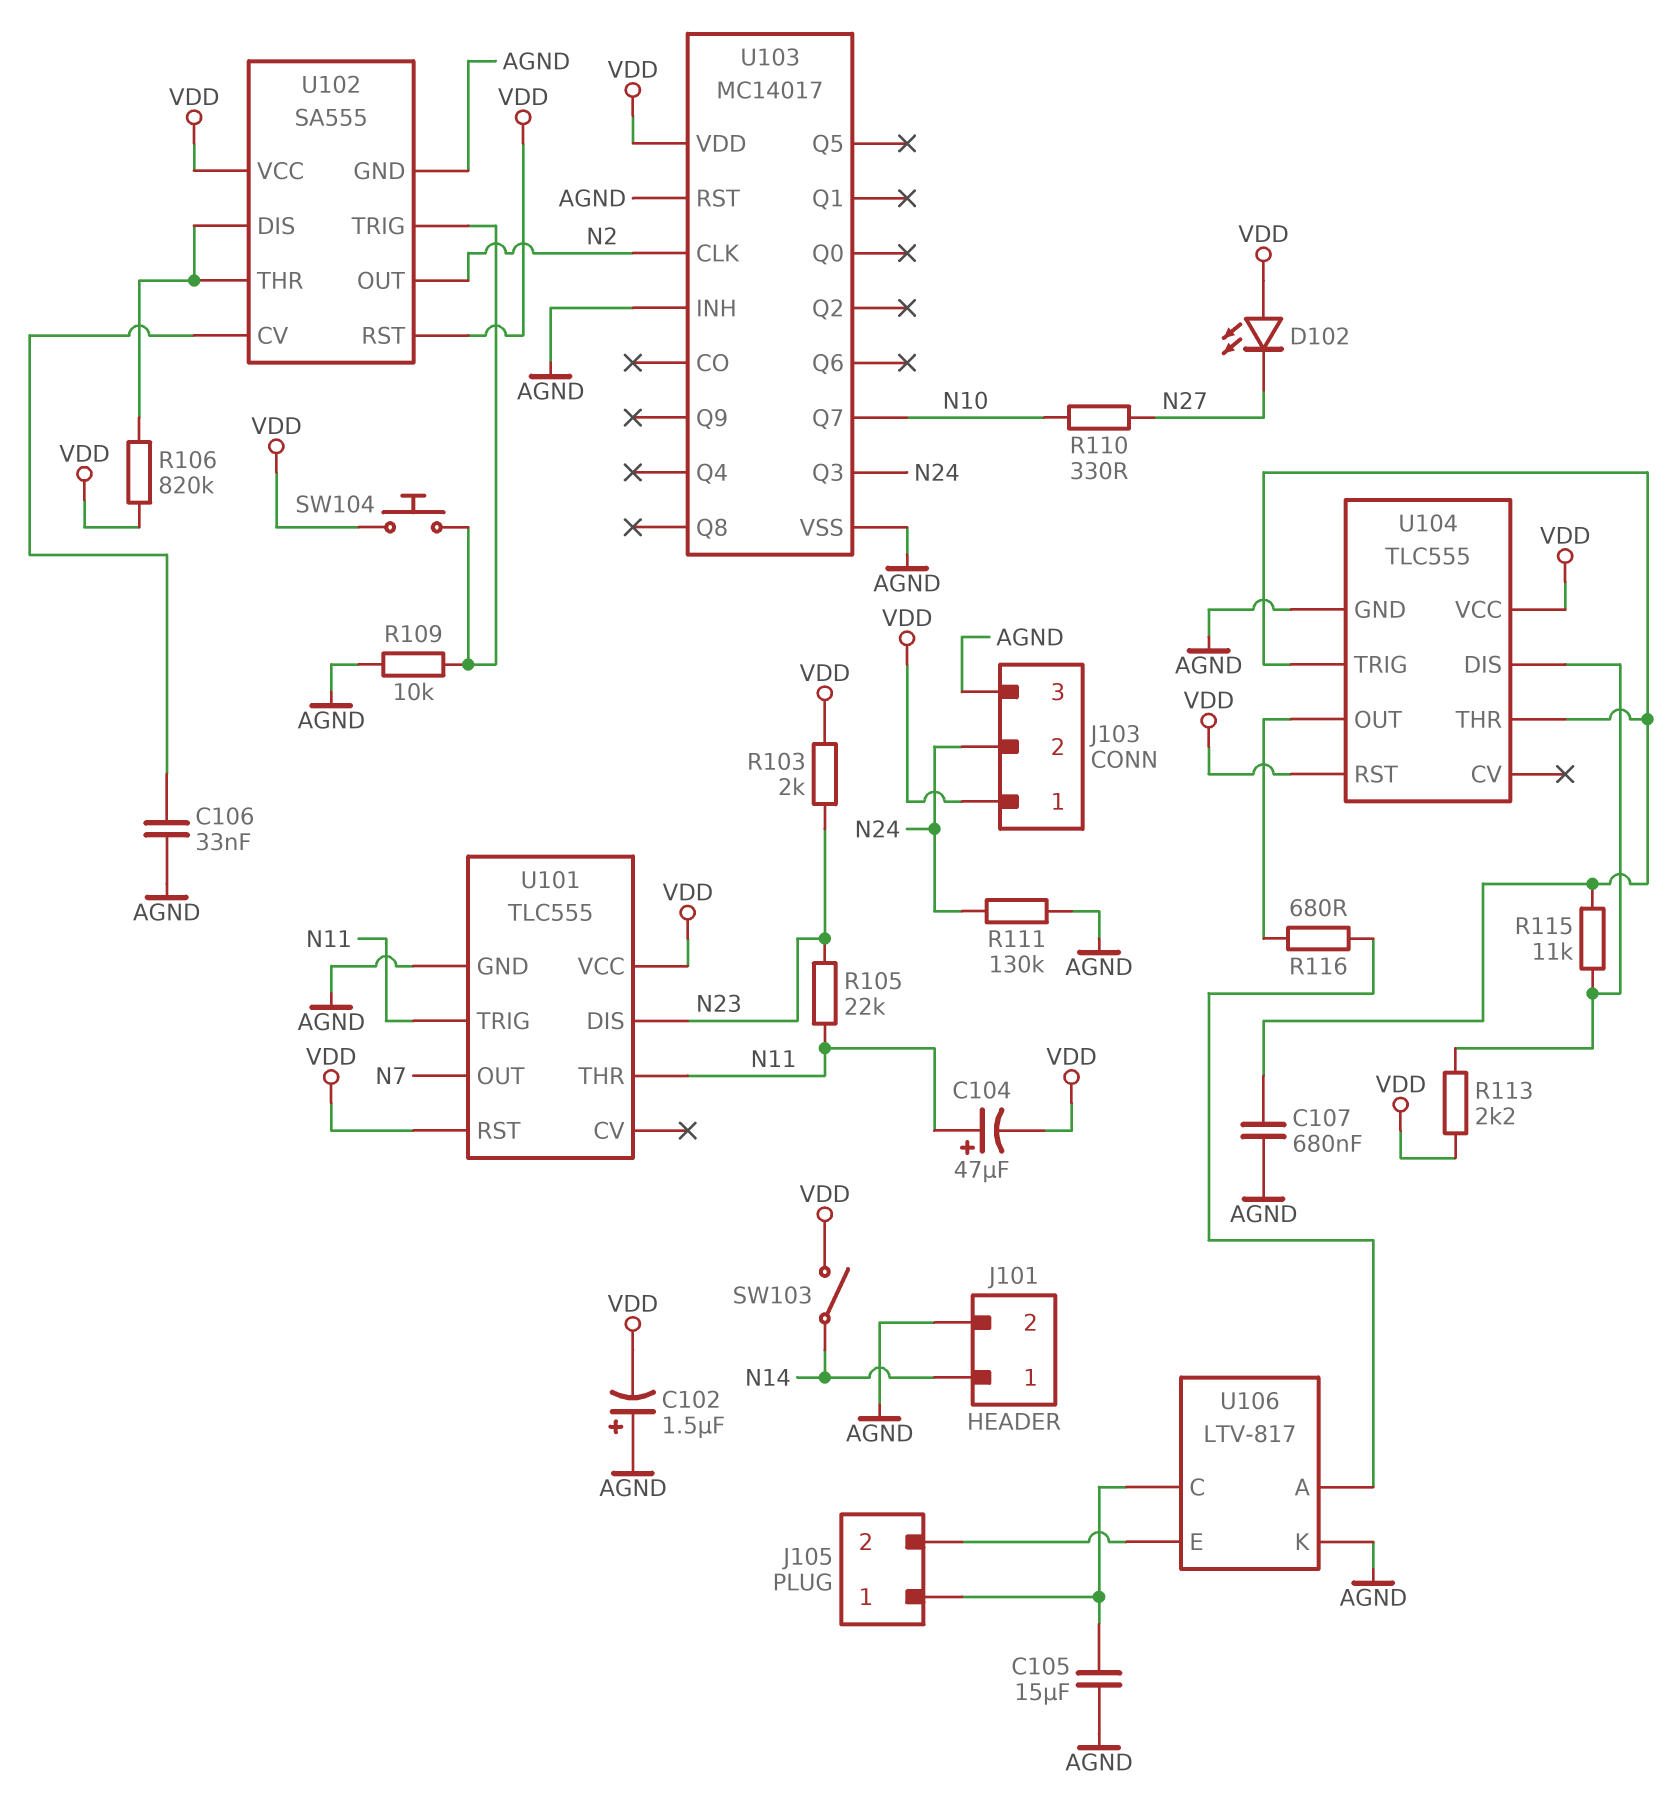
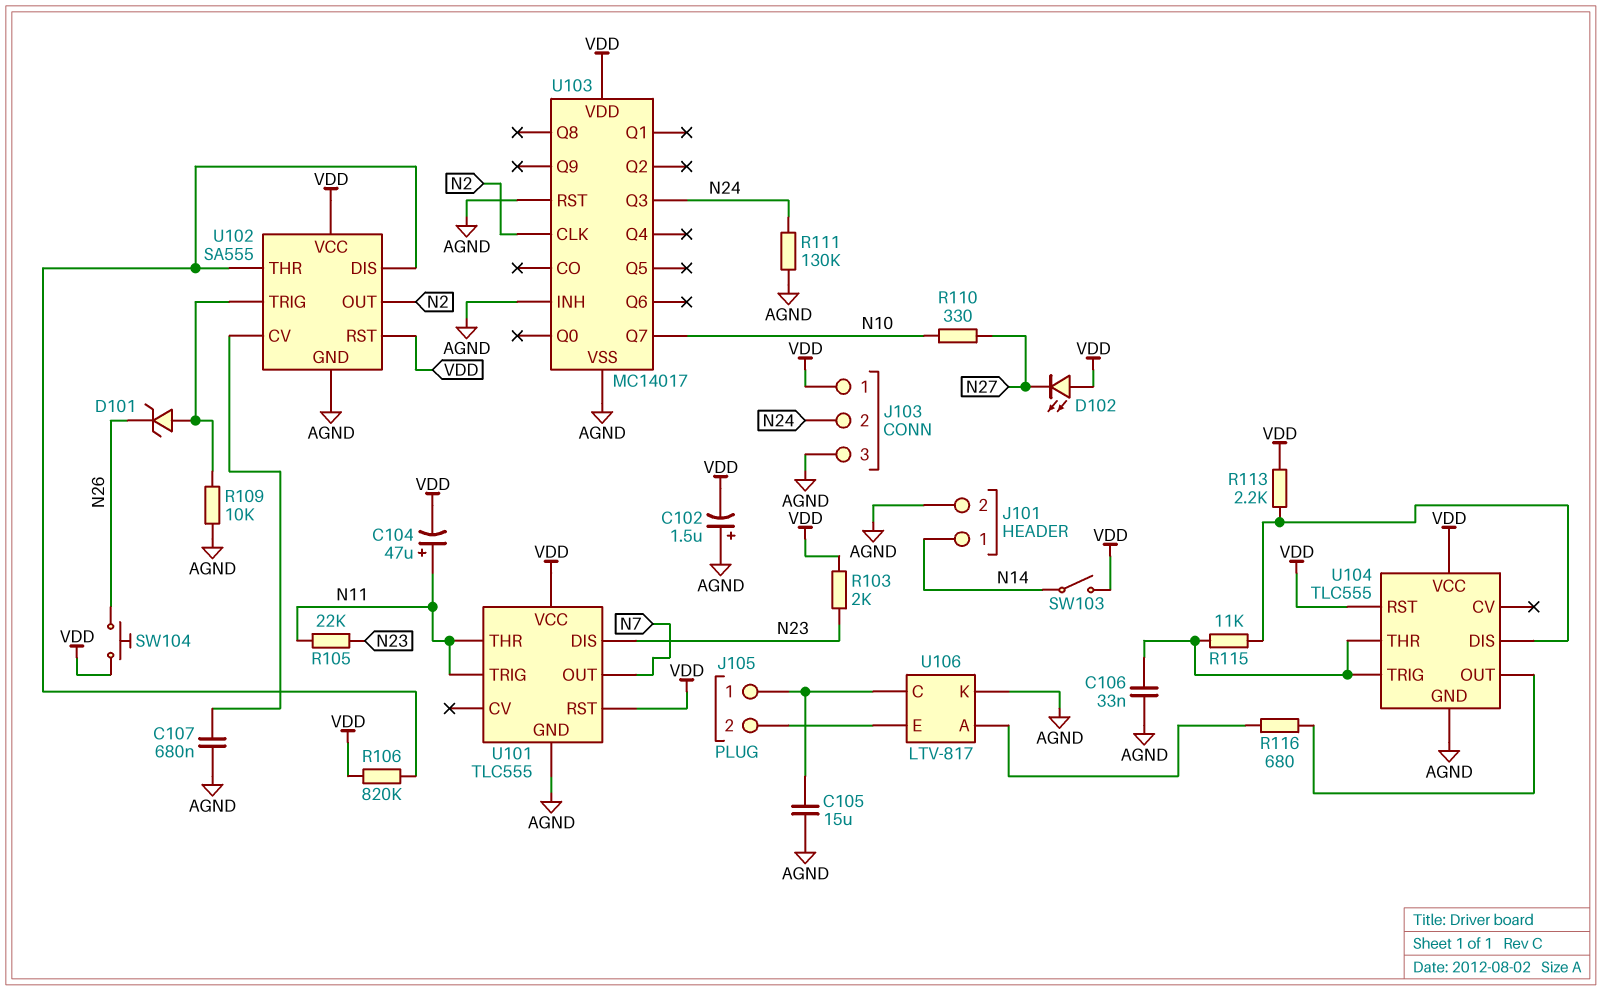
C106: 33nF (AGND, U102/CV) -> 33nF (AGND, U104/THR)
C107: 680nF (AGND, U104/THR) -> 680nF (AGND, U102/CV)
D101: none -> zener (A U102/TRIG, K N26)
SW104: button (U102/TRIG, VDD) -> button (N26, VDD)

